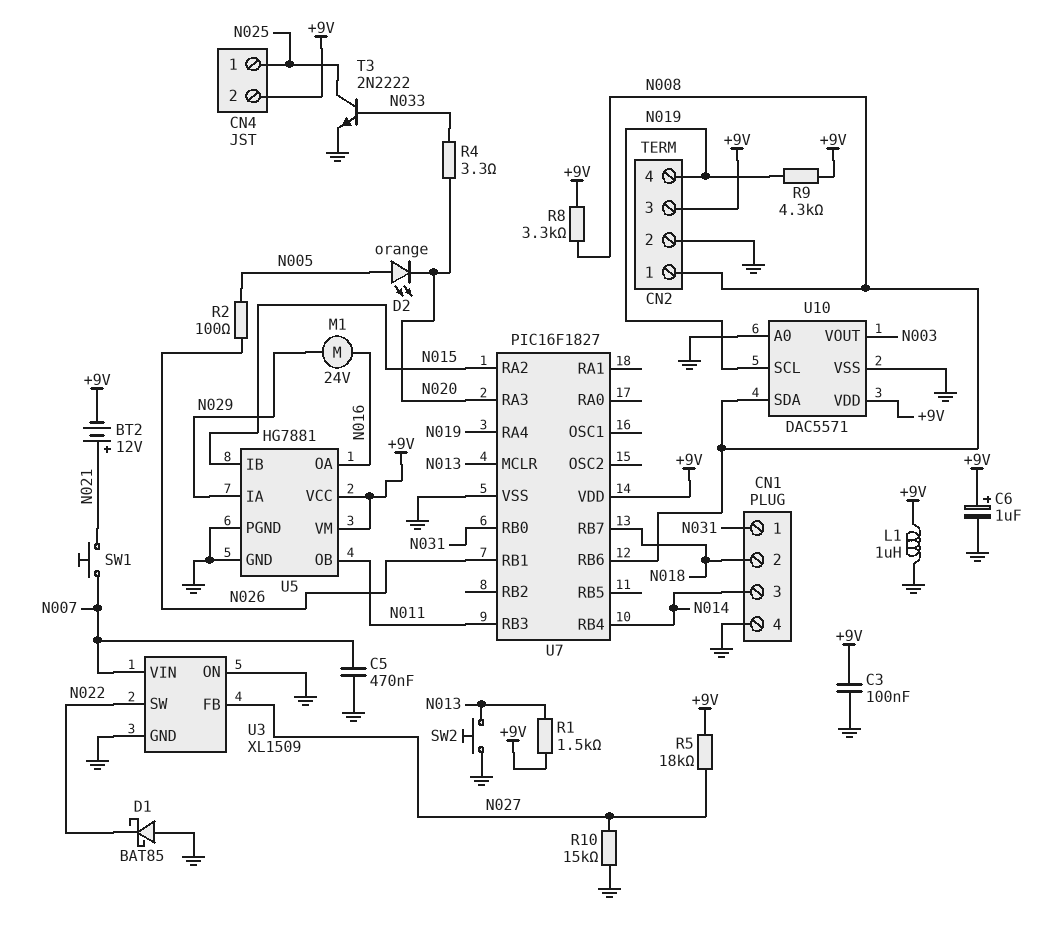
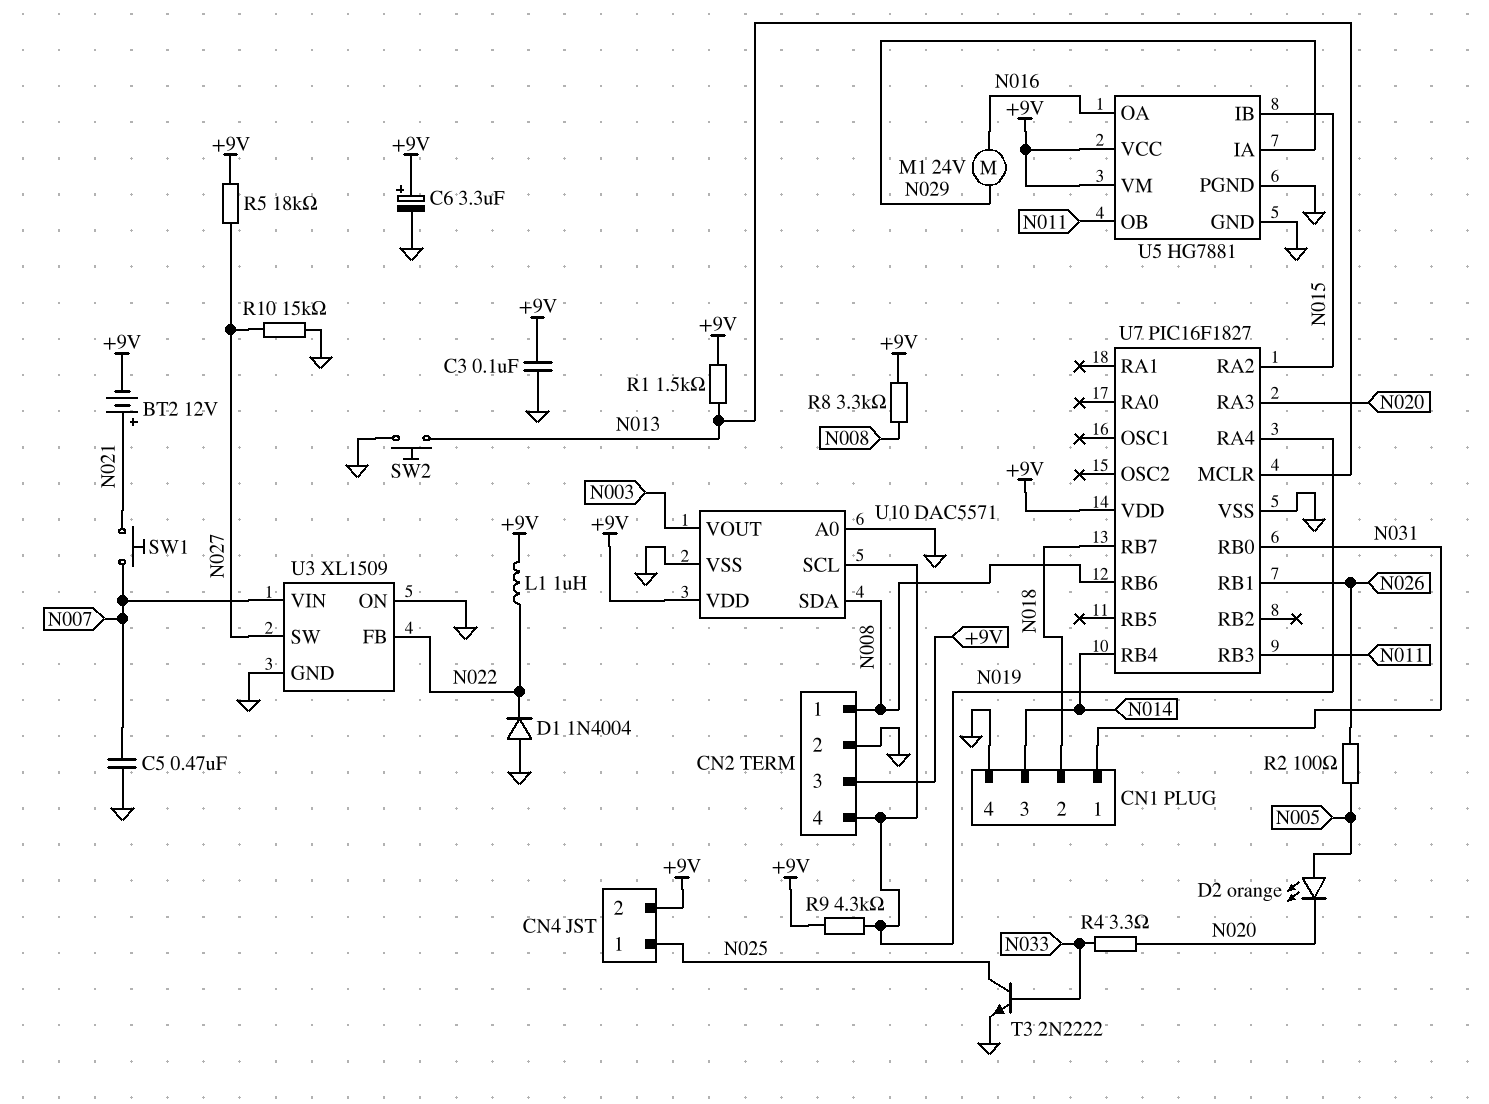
C6: 1uF (plus +9V, minus GND) -> 3.3uF (plus +9V, minus GND)
D1: schottky BAT85 (A GND, K N022) -> diode 1N4004 (A GND, K N022)
L1: 1uH (+9V, GND) -> 1uH (+9V, N022)
U3 pin FB: N027 -> N022
U3 pin SW: N022 -> N027

